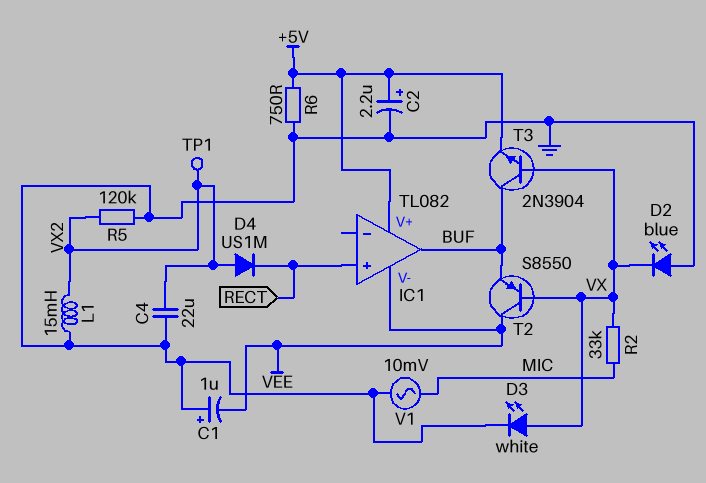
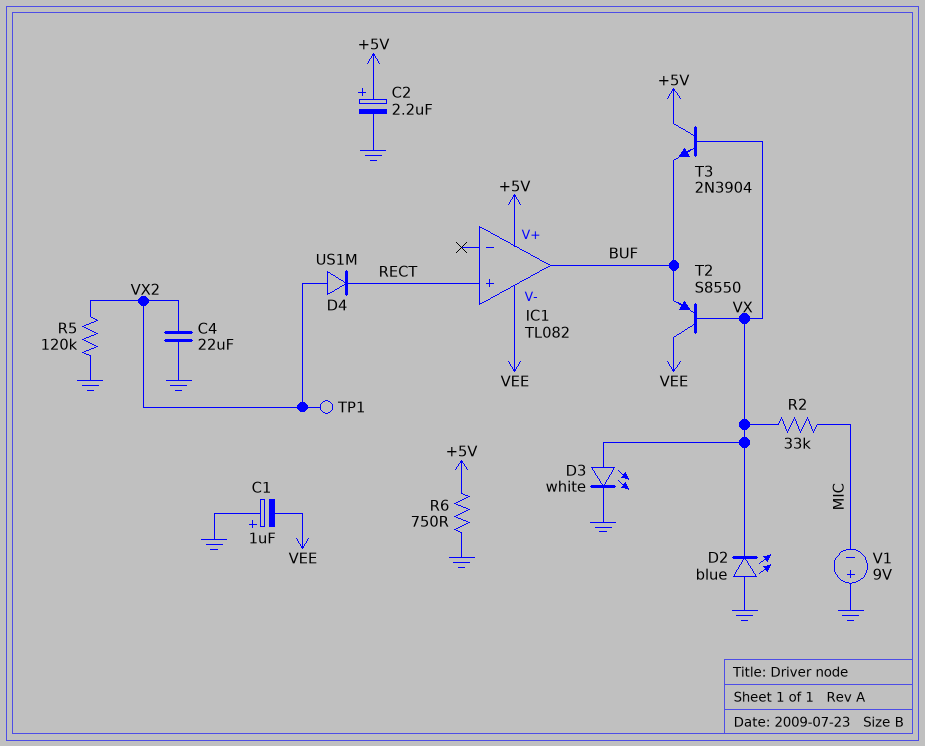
L1: 15mH (GND, VX2) -> none
T3: NPN 2N3904 (B VX, C BUF, E +5V) -> NPN 2N3904 (B VX, C +5V, E BUF)
V1: AC 10mV (GND, MIC) -> 9V (plus GND, minus MIC)

